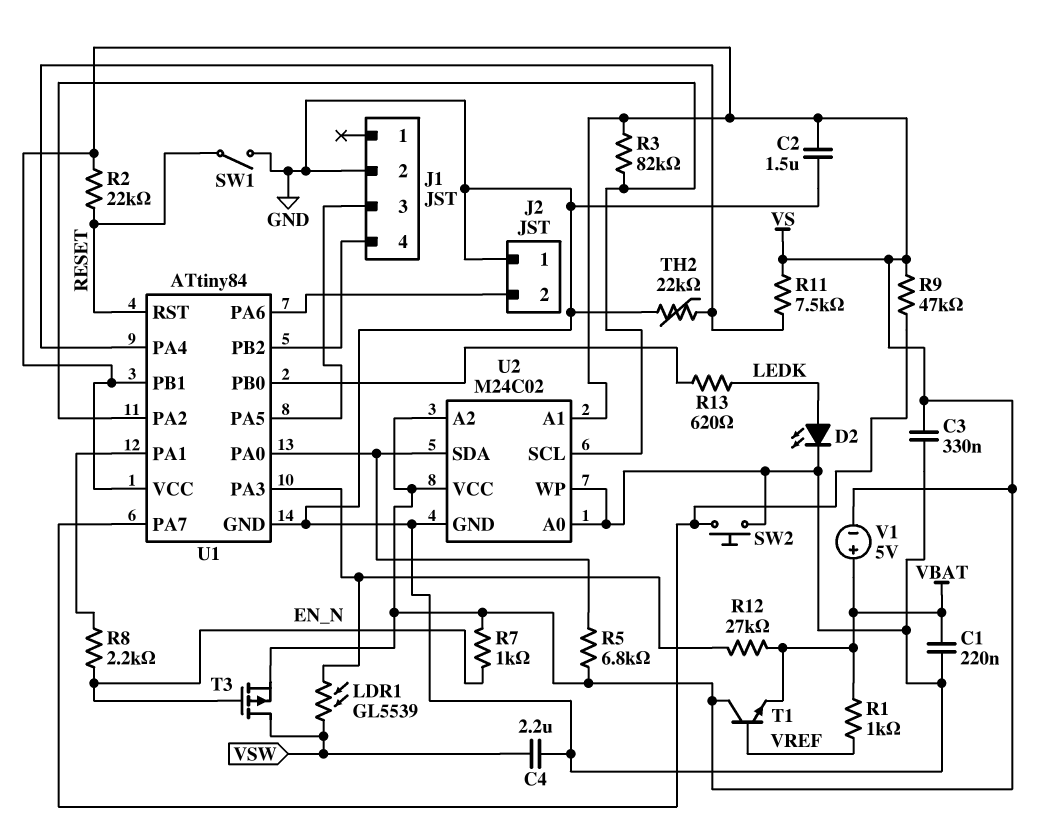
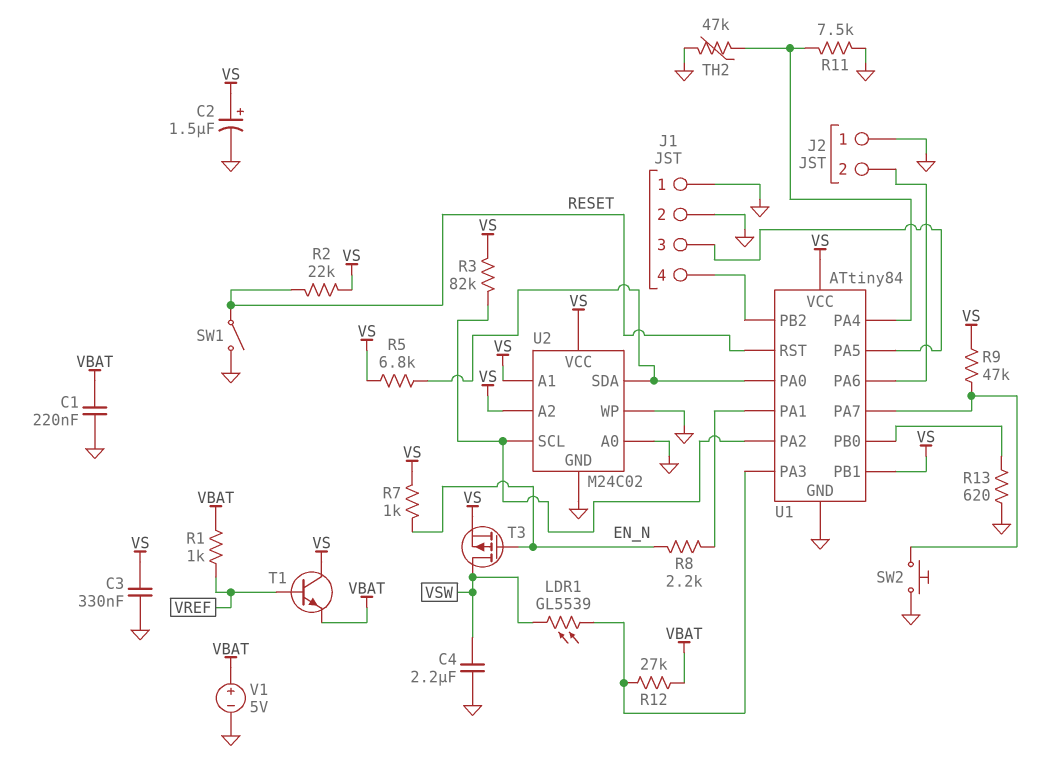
C2: 1.5uF (GND, VS) -> 1.5uF (plus VS, minus GND)
D2: LED (A LEDK, K GND) -> none
J1 pin 1: none -> GND
R11: 7.5k (U1/PA4, VS) -> 7.5k (GND, U1/PA4)
R13: 620 (LEDK, U1/PB0) -> 620 (GND, U1/PB0)
TH2: 22k (GND, U1/PA4) -> 47k (GND, U1/PA4)
V1: 5V (plus VBAT, minus VS) -> 5V (plus VBAT, minus GND)

